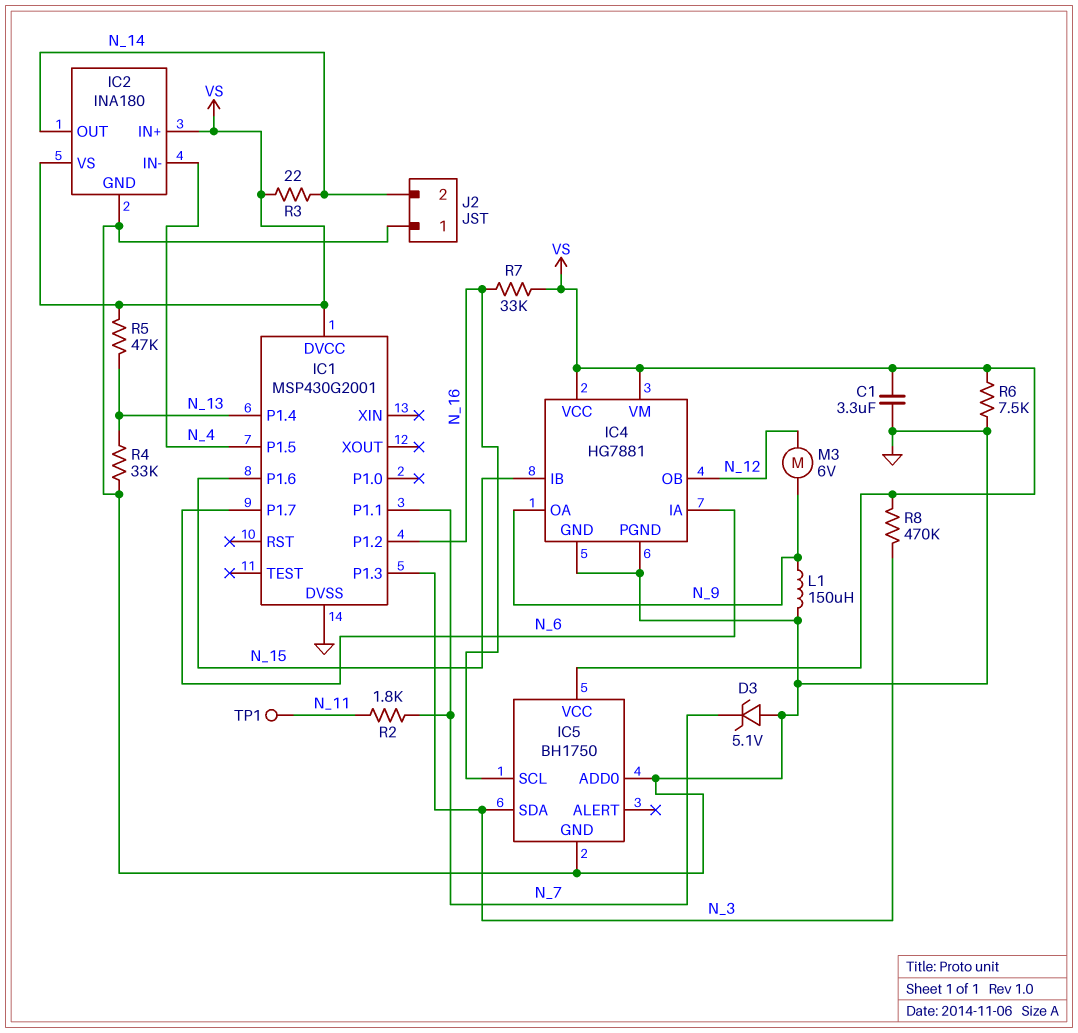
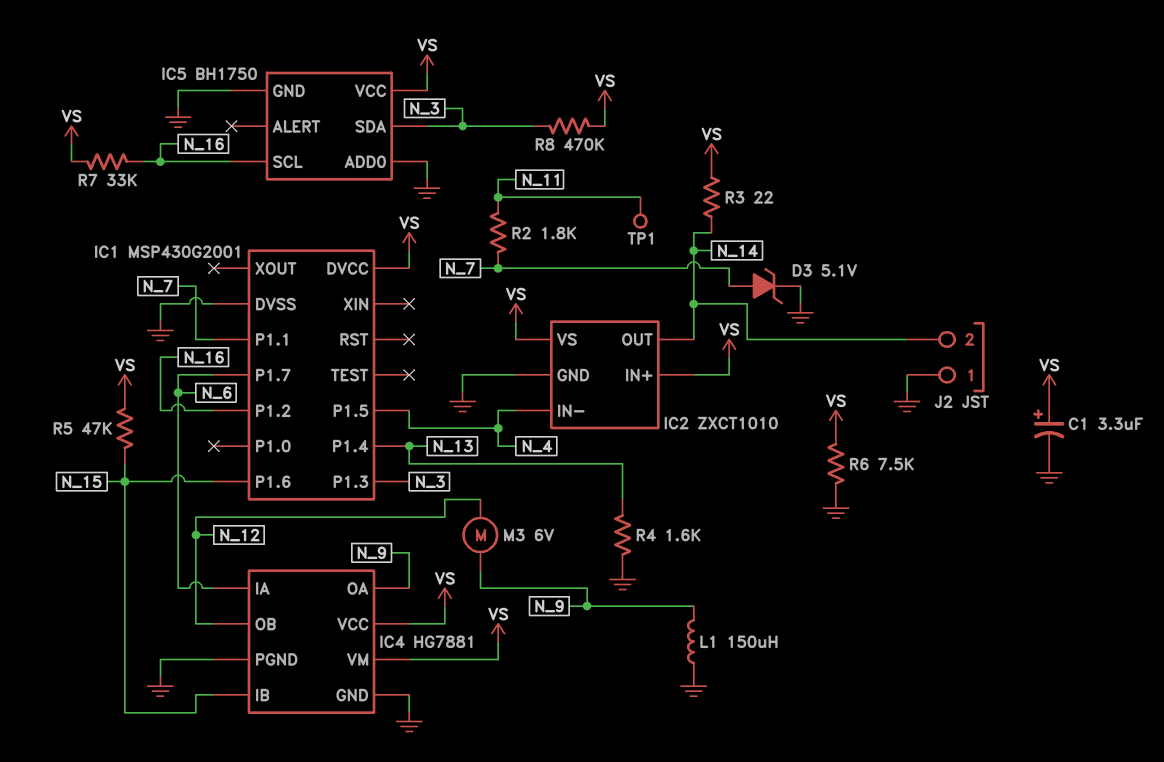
C1: 3.3uF (GND, VS) -> 3.3uF (plus VS, minus GND)
D3: zener 5.1V (A GND, K N_7) -> zener 5.1V (A N_7, K GND)
IC2: INA180 -> ZXCT1010
R4: 33k (GND, N_13) -> 1.6k (GND, N_13)
R5: 47k (N_13, VS) -> 47k (N_15, VS)

